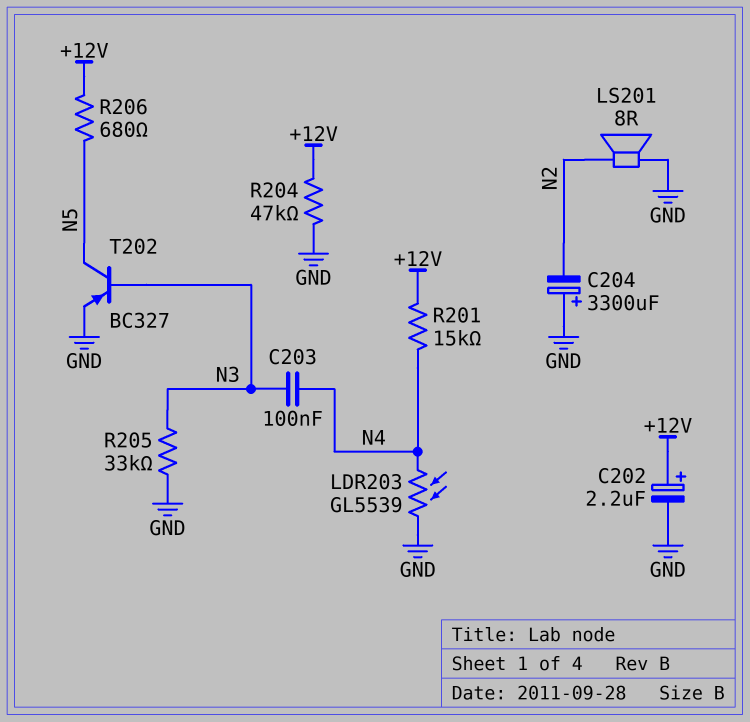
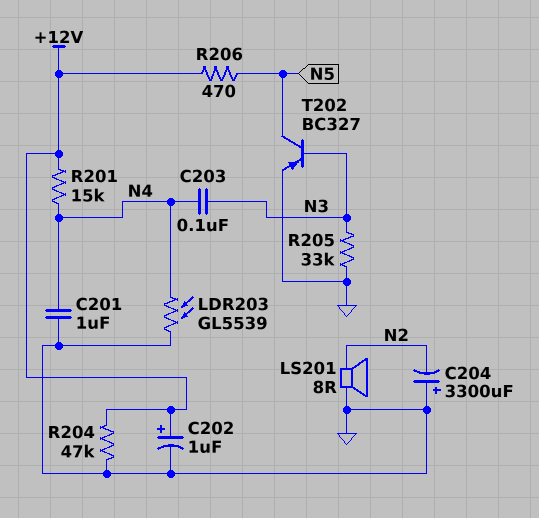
C201: none -> 1uF (GND, N4)
C202: 2.2uF (plus +12V, minus GND) -> 1uF (plus +12V, minus GND)
R206: 680 (+12V, N5) -> 470 (+12V, N5)

